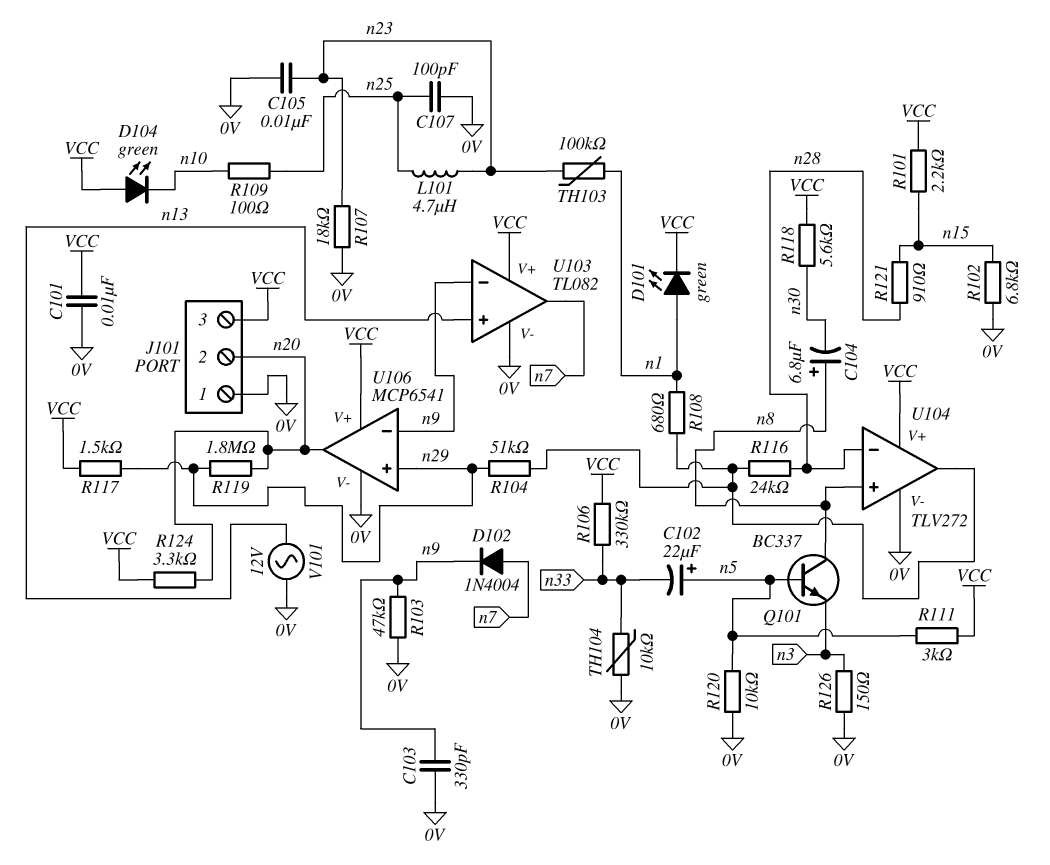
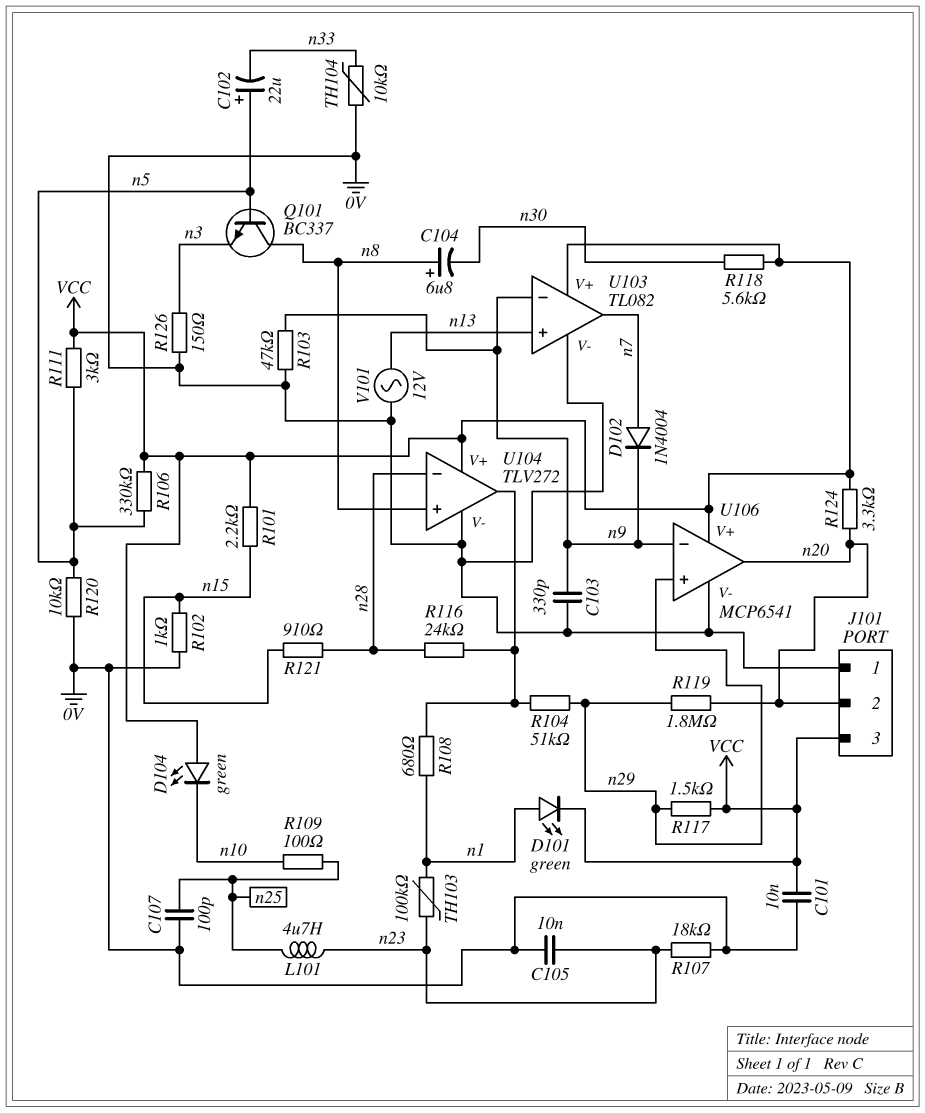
R102: 6.8k (0V, n15) -> 1k (0V, n15)
R106: 330k (VCC, n33) -> 330k (VCC, n5)

